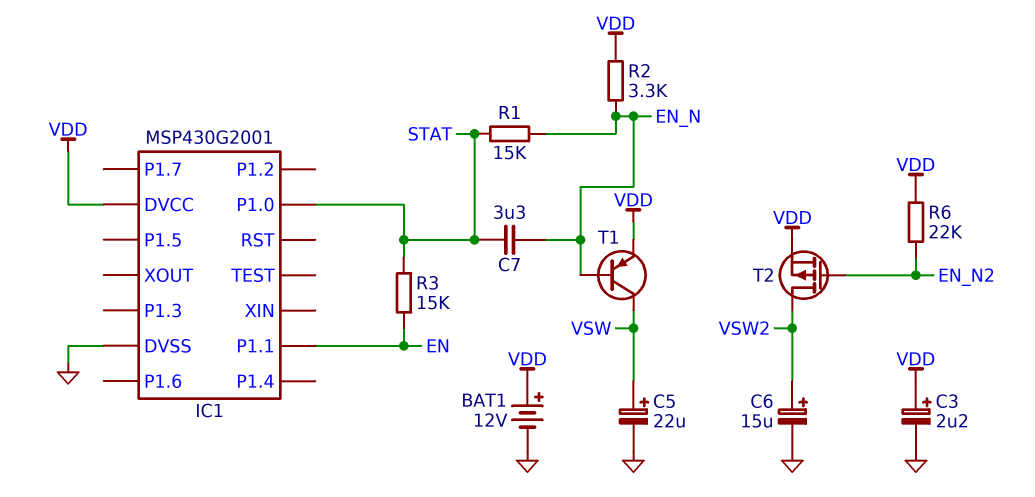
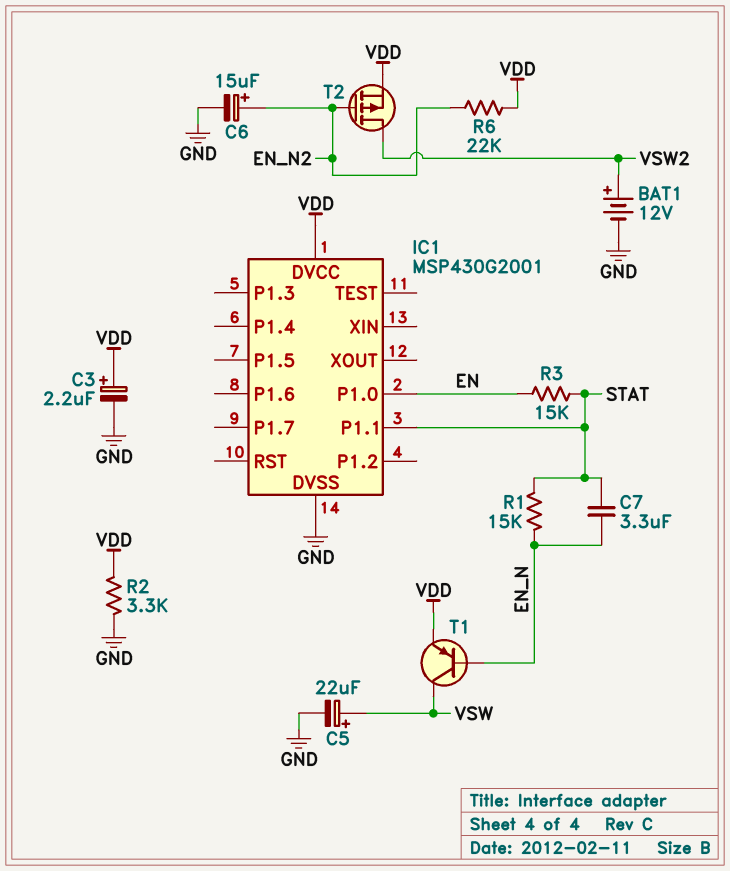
BAT1: 12V (plus VDD, minus GND) -> 12V (plus VSW2, minus GND)
C6: 15uF (plus VSW2, minus GND) -> 15uF (plus EN_N2, minus GND)
IC1 pin P1.0: STAT -> EN
IC1 pin P1.1: EN -> STAT
R2: 3.3k (EN_N, VDD) -> 3.3k (GND, VDD)

